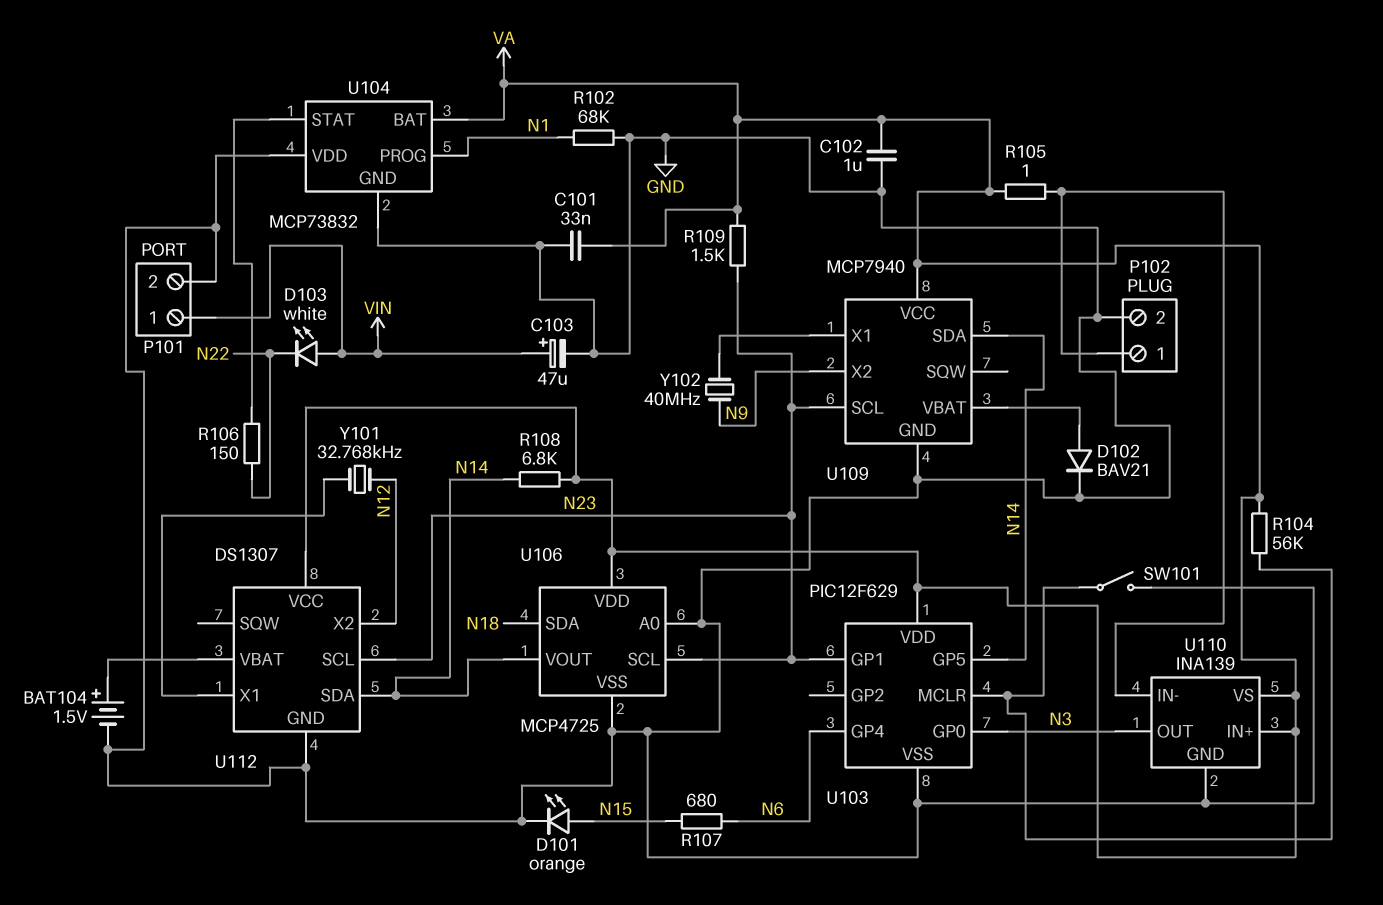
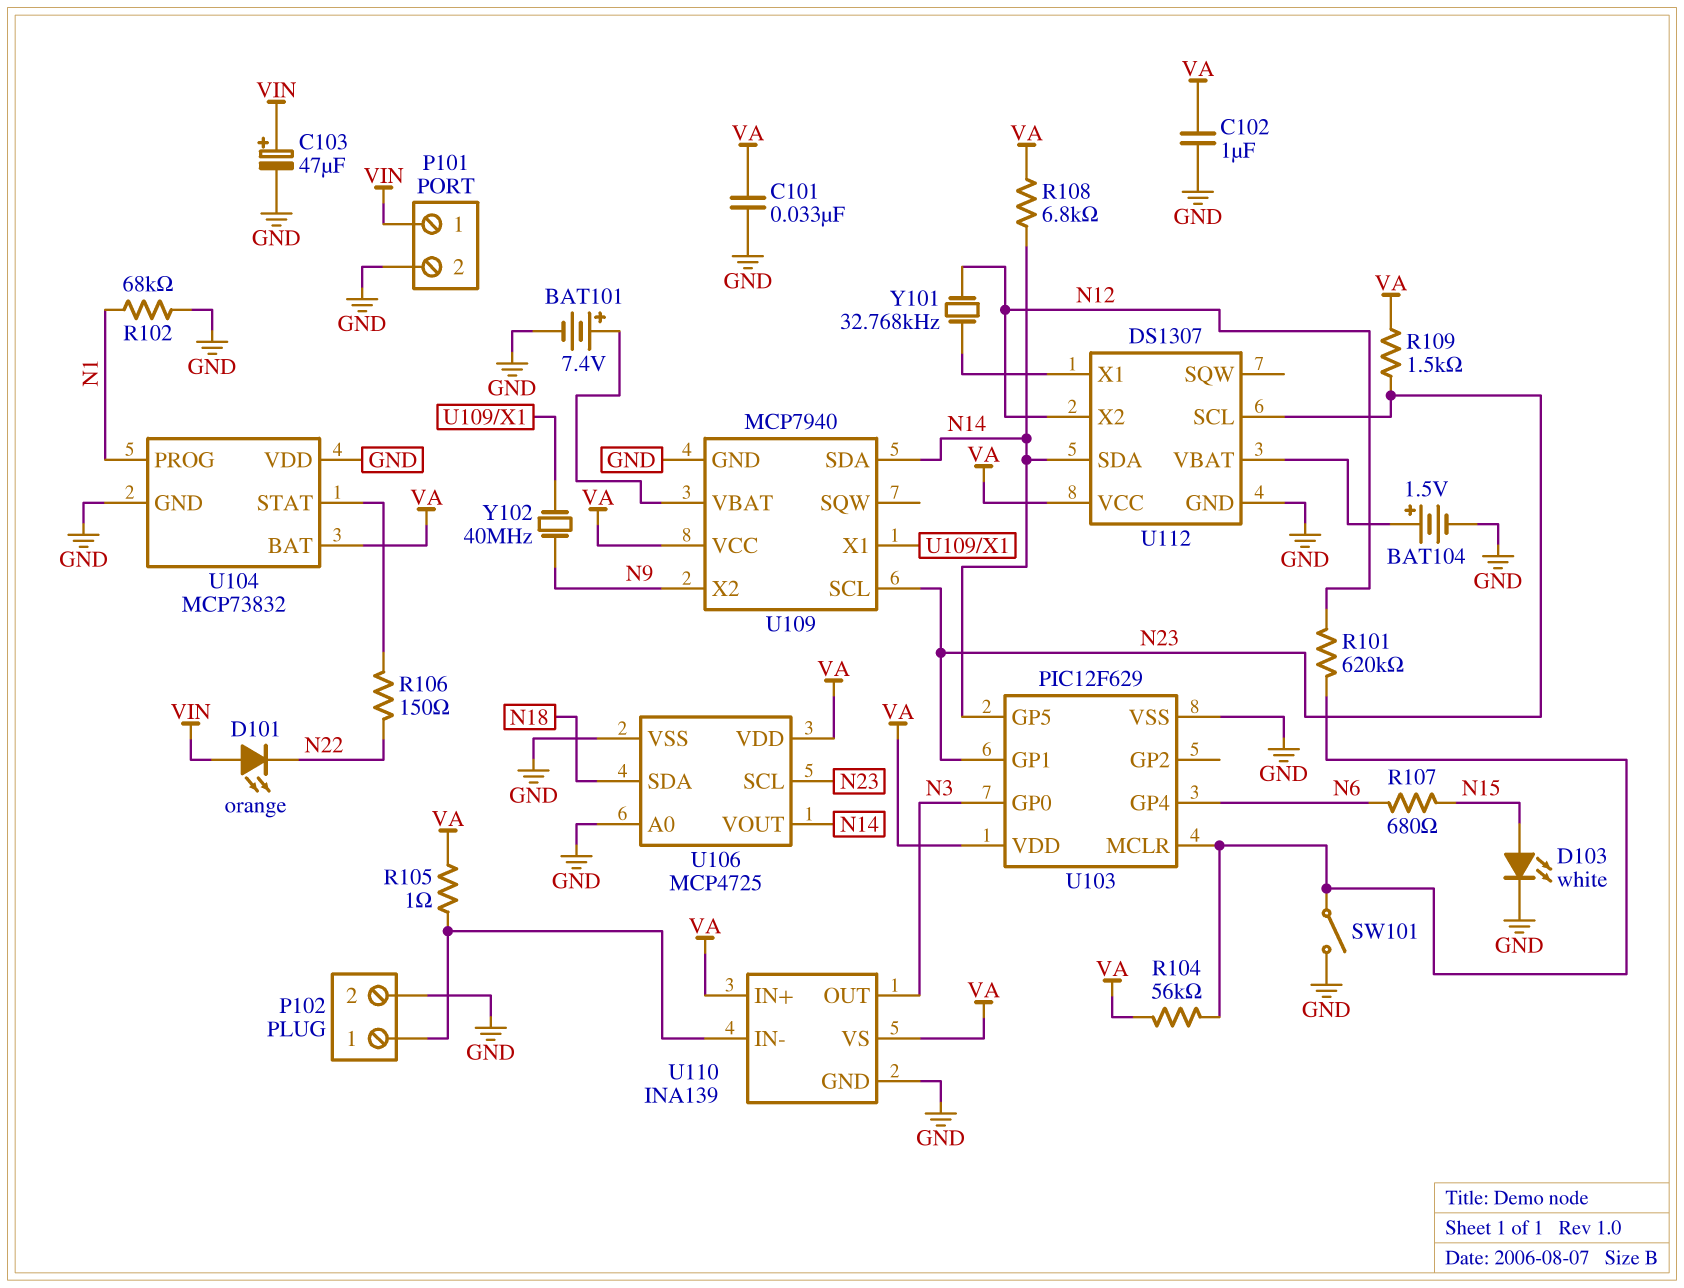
BAT101: none -> 7.4V (plus U109/VBAT, minus GND)
D101: LED orange (A N15, K GND) -> LED orange (A VIN, K N22)
D102: diode BAV21 (A U109/VBAT, K GND) -> none
D103: LED white (A VIN, K N22) -> LED white (A N15, K GND)
R101: none -> 620k (N12, U103/MCLR)

